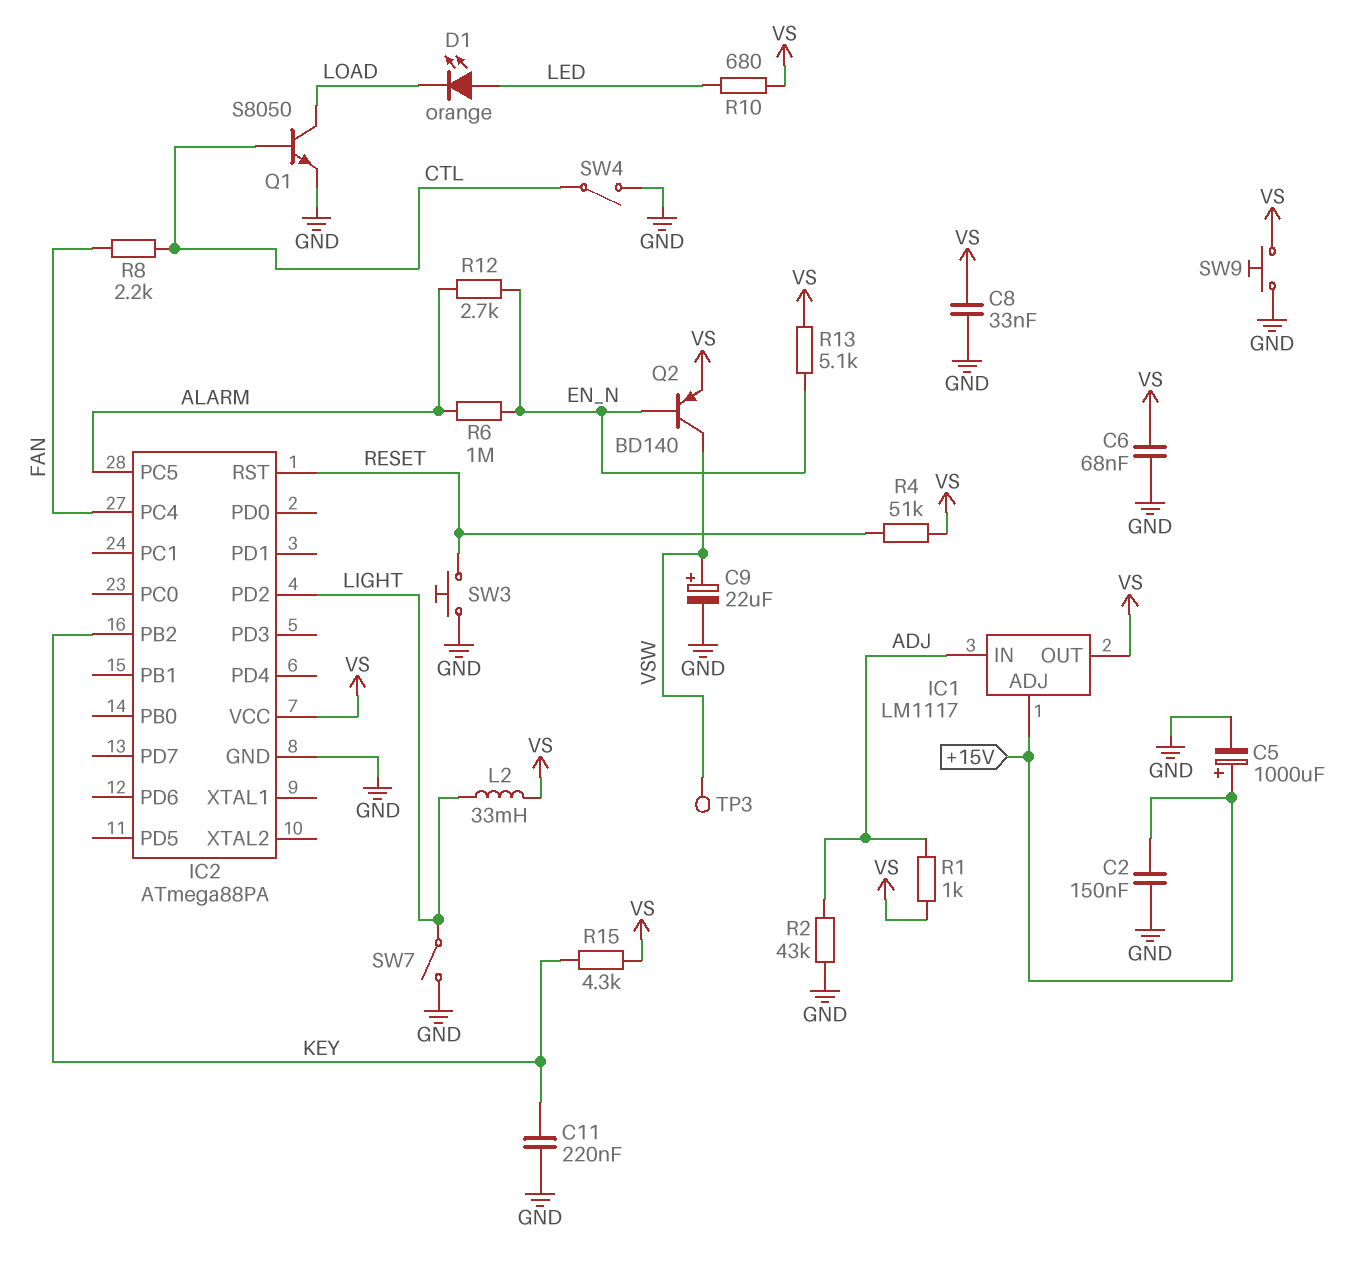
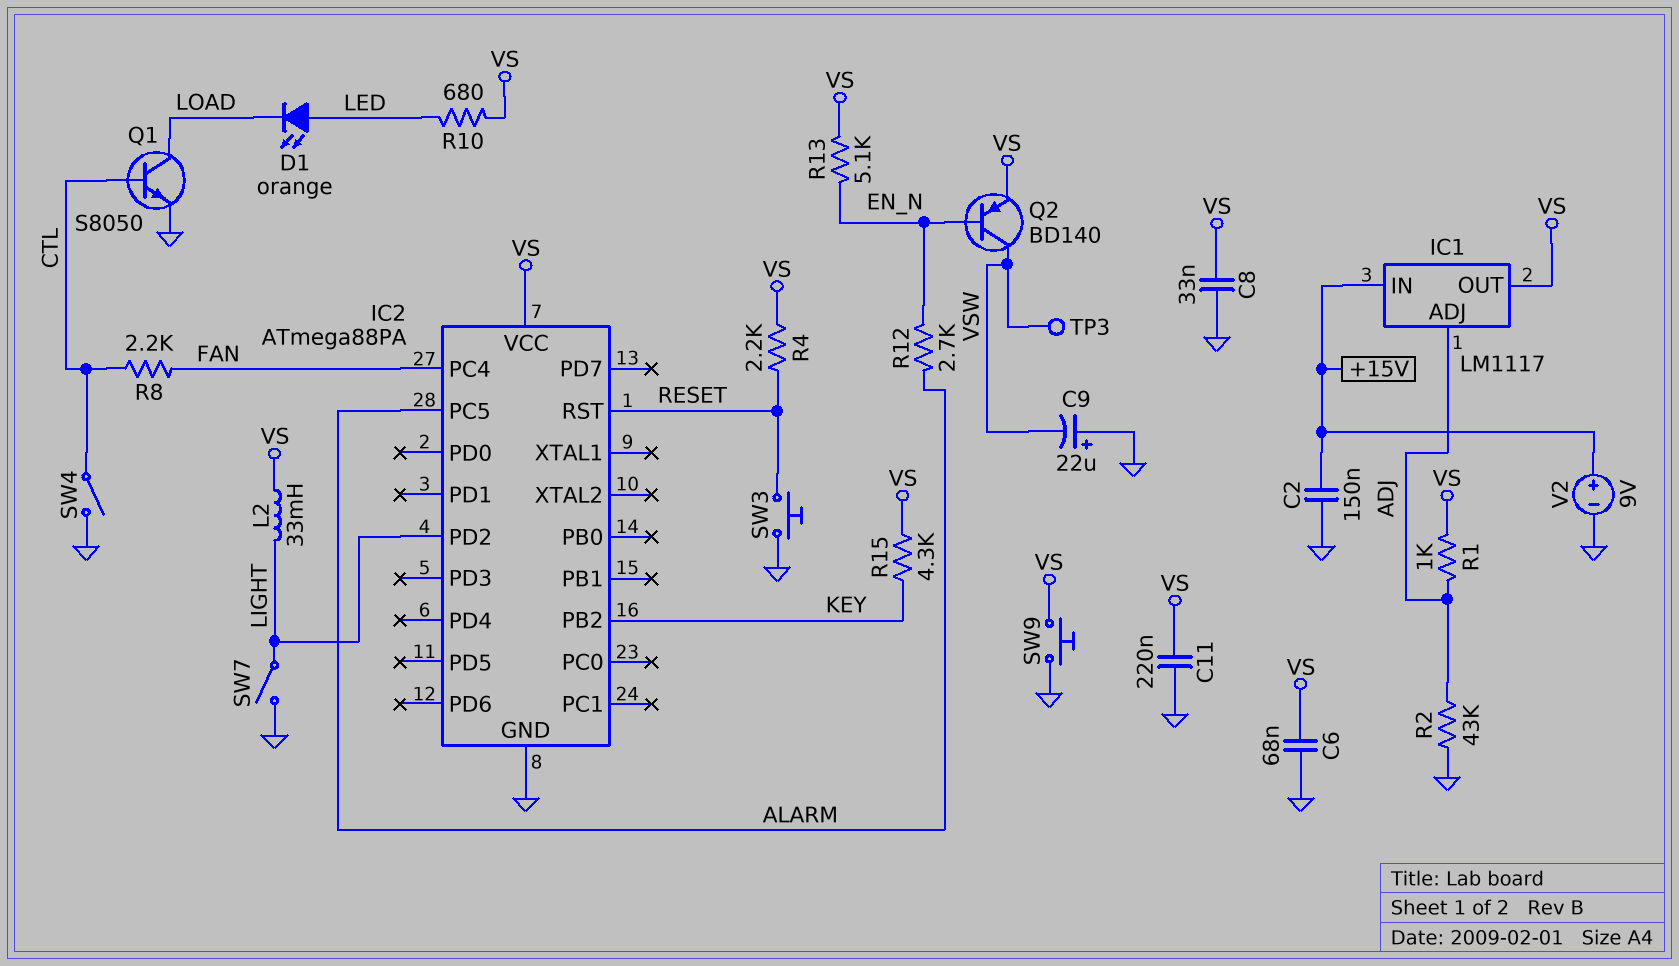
C5: 1000uF (plus +15V, minus GND) -> none
C9: 22uF (plus VSW, minus GND) -> 22uF (plus GND, minus VSW)
C11: 220nF (GND, KEY) -> 220nF (GND, VS)
IC1 pin ADJ: +15V -> ADJ
IC1 pin IN: ADJ -> +15V
R4: 51k (RESET, VS) -> 2.2k (RESET, VS)
R6: 1M (ALARM, EN_N) -> none
V2: none -> 9V (plus +15V, minus GND)

